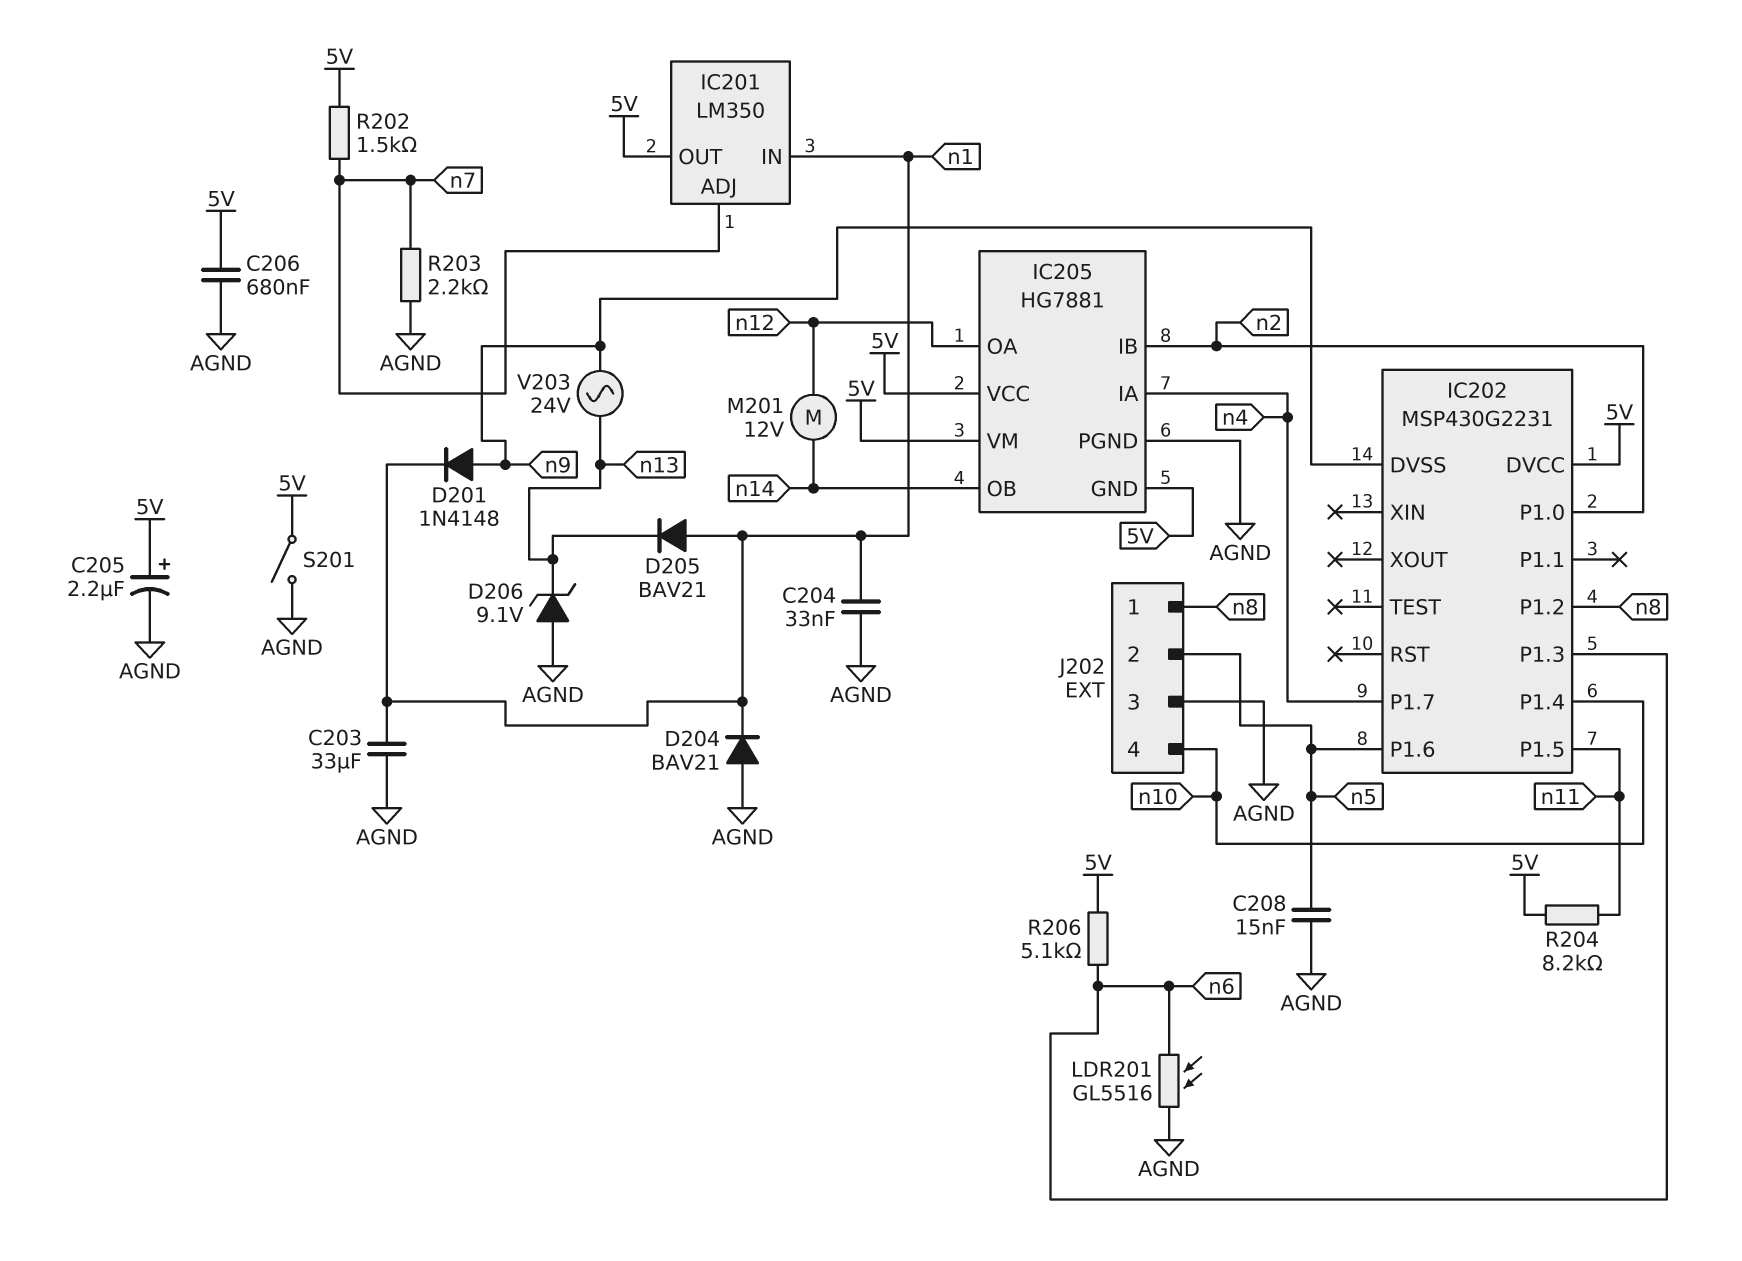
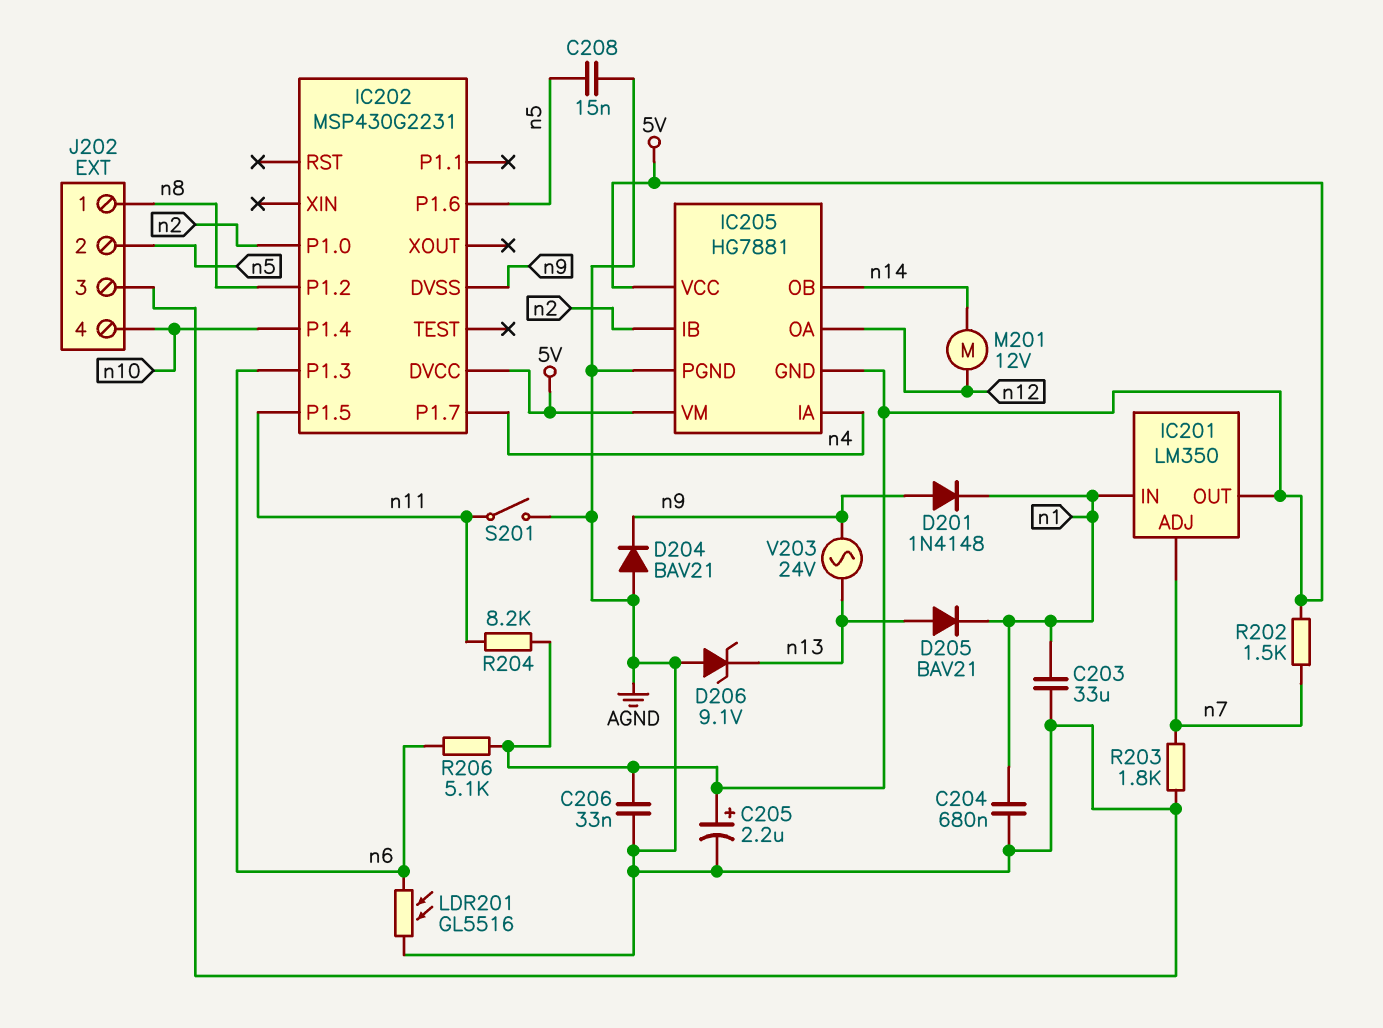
C204: 33nF (AGND, n1) -> 680nF (AGND, n1)
C206: 680nF (5V, AGND) -> 33nF (5V, AGND)
D204: diode BAV21 (A AGND, K n1) -> diode BAV21 (A AGND, K n9)
D205: diode BAV21 (A n1, K n13) -> diode BAV21 (A n13, K n1)
R203: 2.2k (AGND, n7) -> 1.8k (AGND, n7)
S201: switch (5V, AGND) -> switch (AGND, n11)

